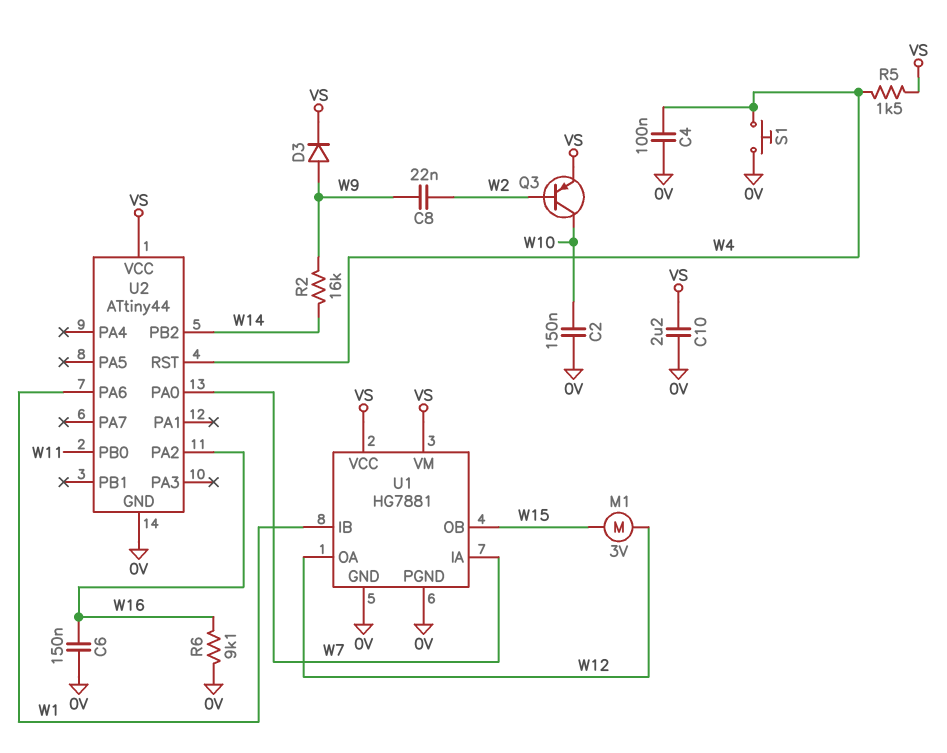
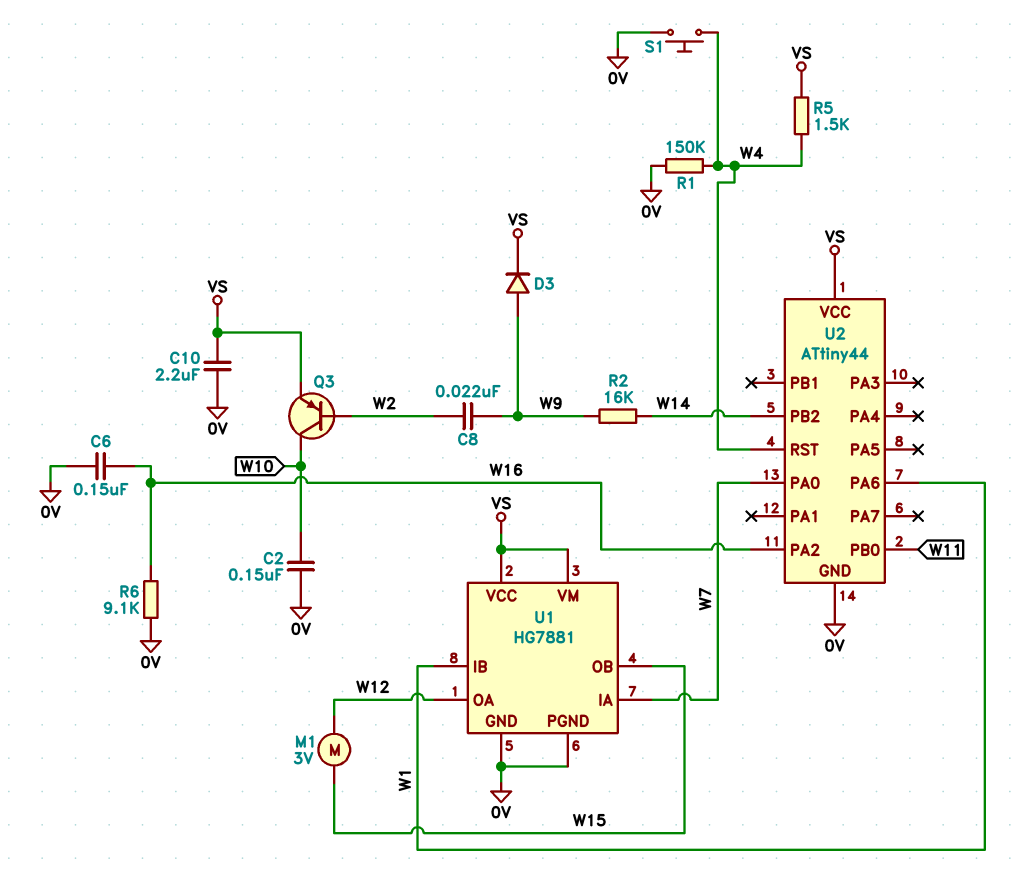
C4: 100nF (0V, W4) -> none
R1: none -> 150k (0V, W4)

